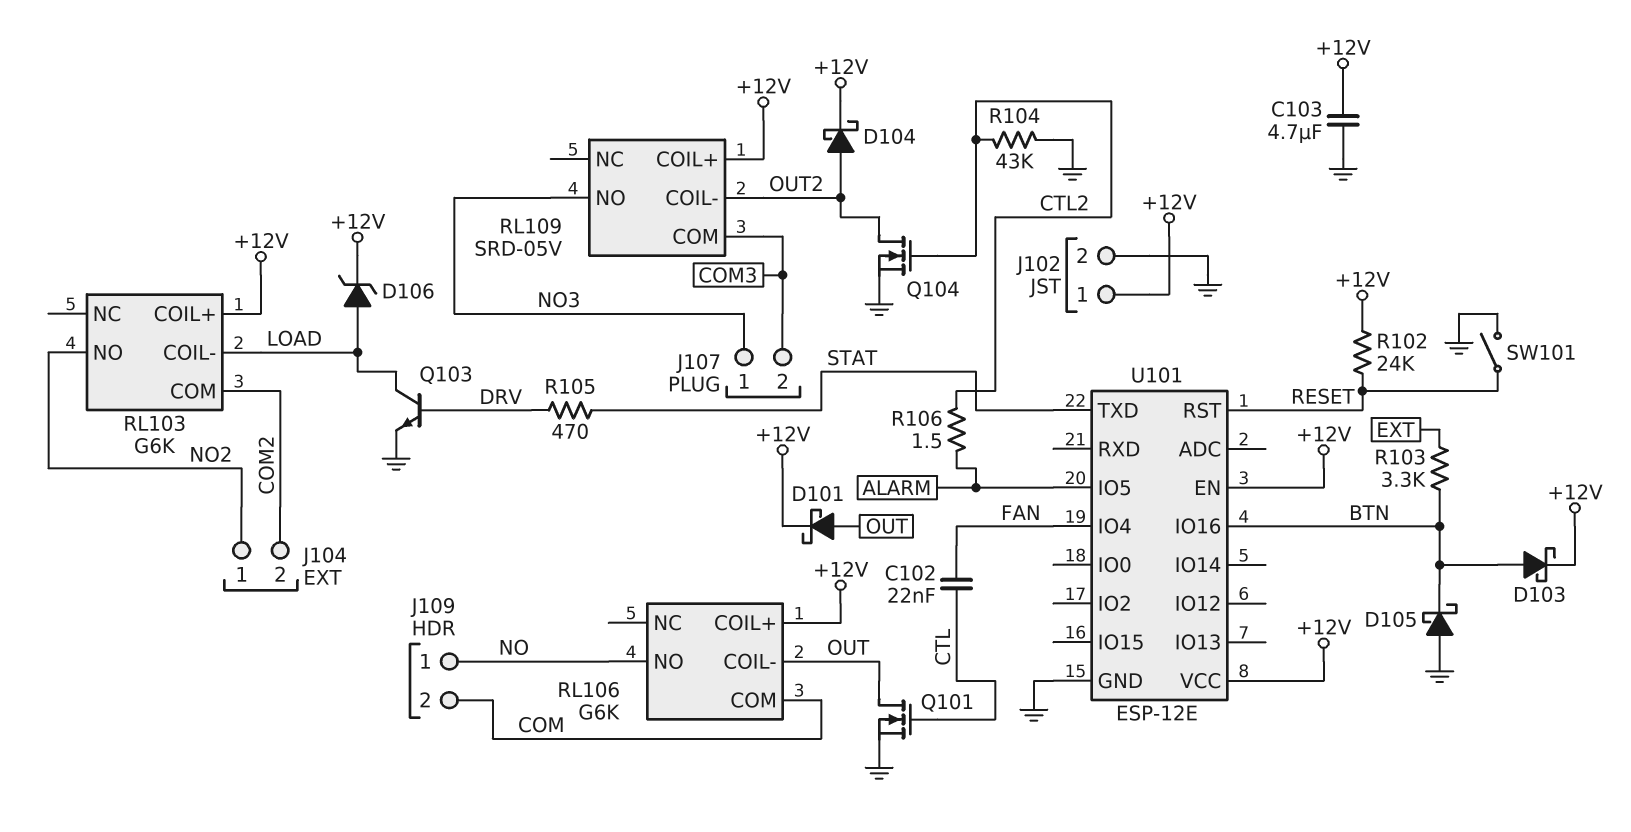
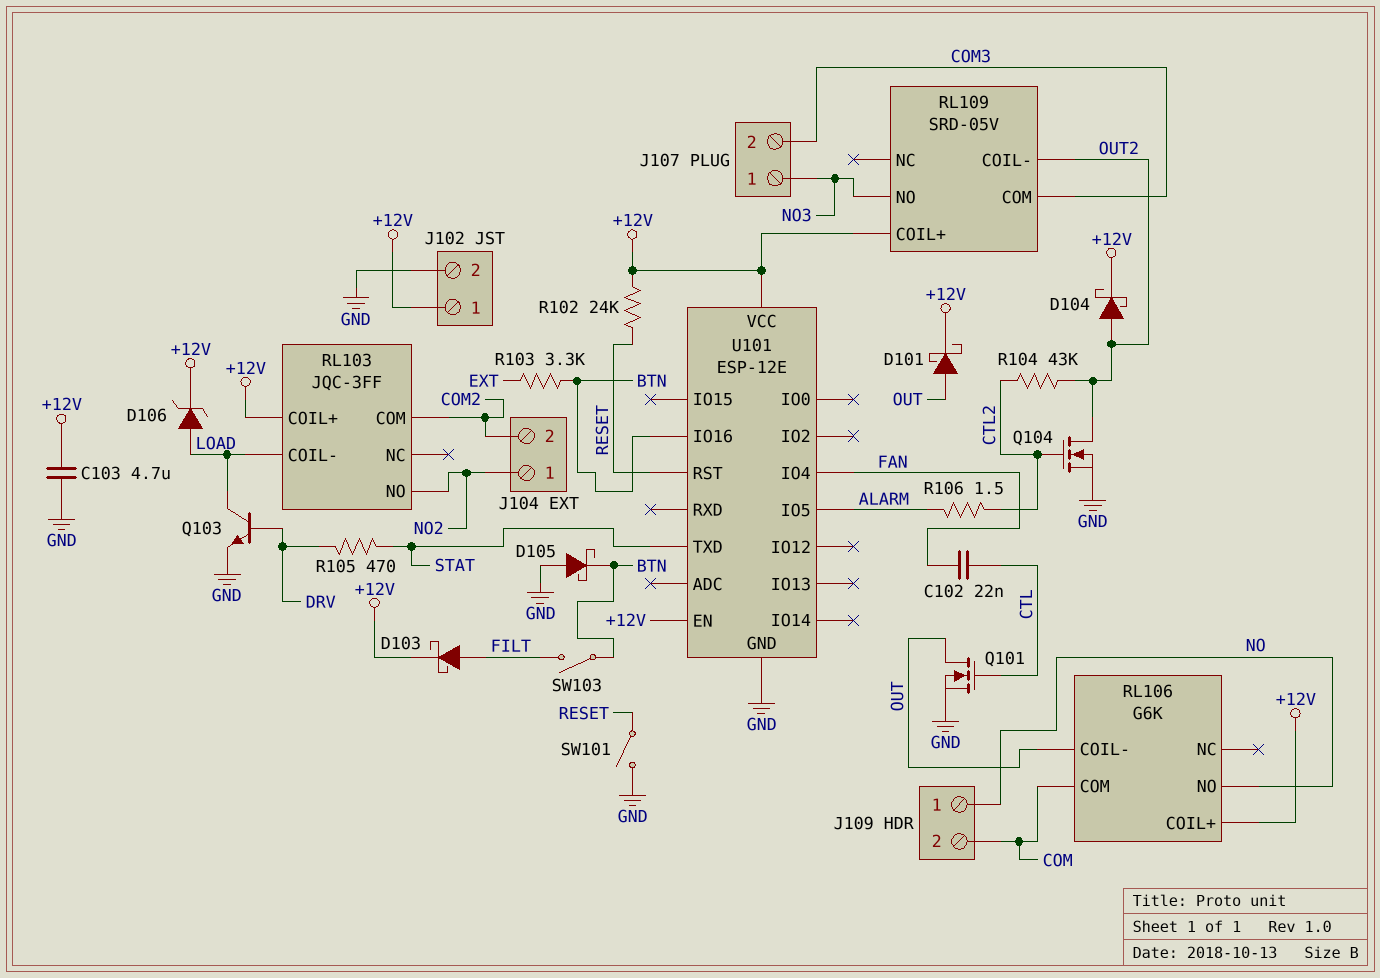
D103: schottky (A BTN, K +12V) -> schottky (A FILT, K +12V)
R104: 43k (CTL2, GND) -> 43k (CTL2, OUT2)
RL103: G6K -> JQC-3FF
SW103: none -> switch (BTN, FILT)

